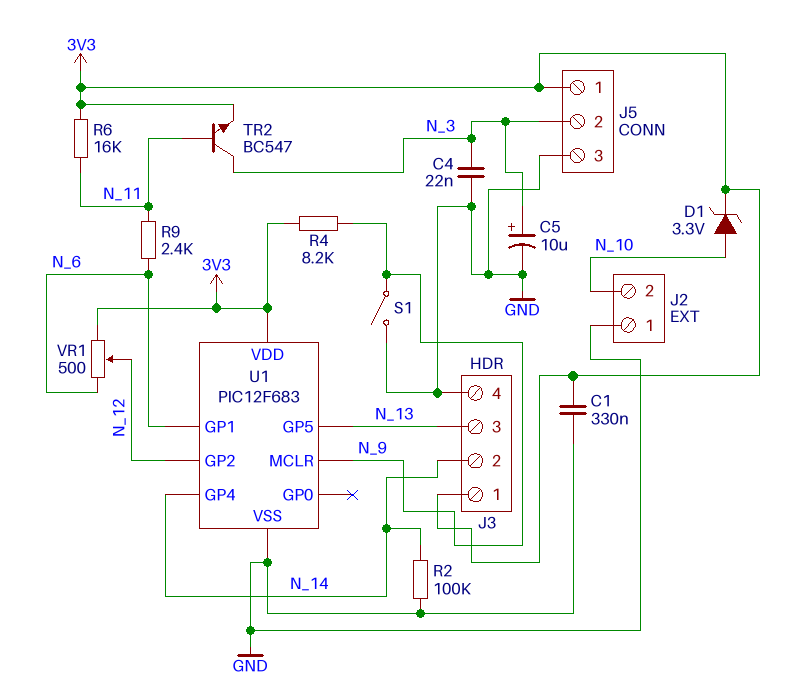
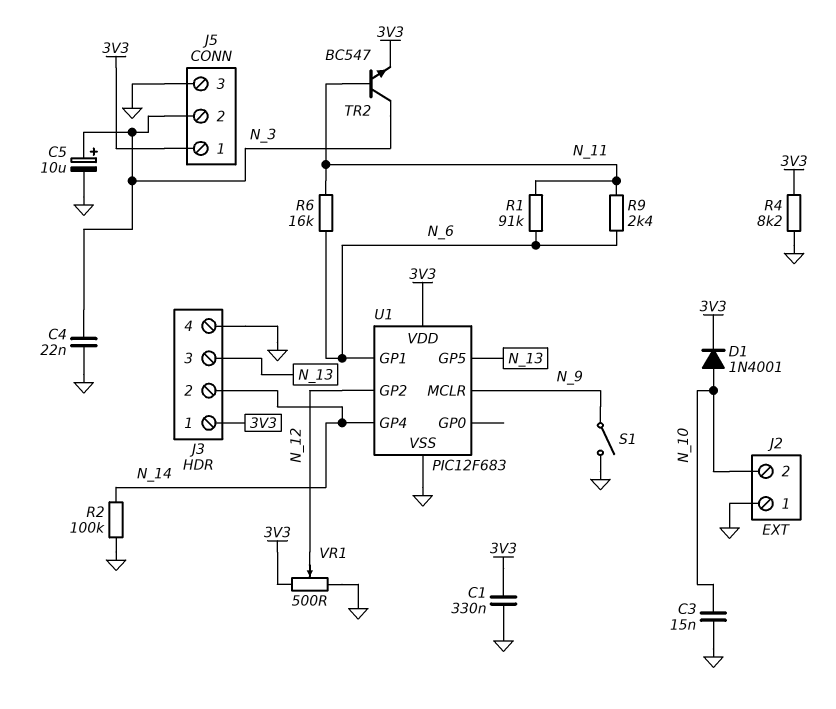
C3: none -> 15nF (GND, N_10)
D1: zener 3.3V (A N_10, K 3V3) -> diode 1N4001 (A N_10, K 3V3)
R1: none -> 91k (N_6, N_11)
R4: 8.2k (3V3, N_9) -> 8.2k (3V3, GND)
R6: 16k (3V3, N_11) -> 16k (N_6, N_11)
VR1: 500 (3V3, N_6, wiper N_12) -> 500 (3V3, GND, wiper N_12)

